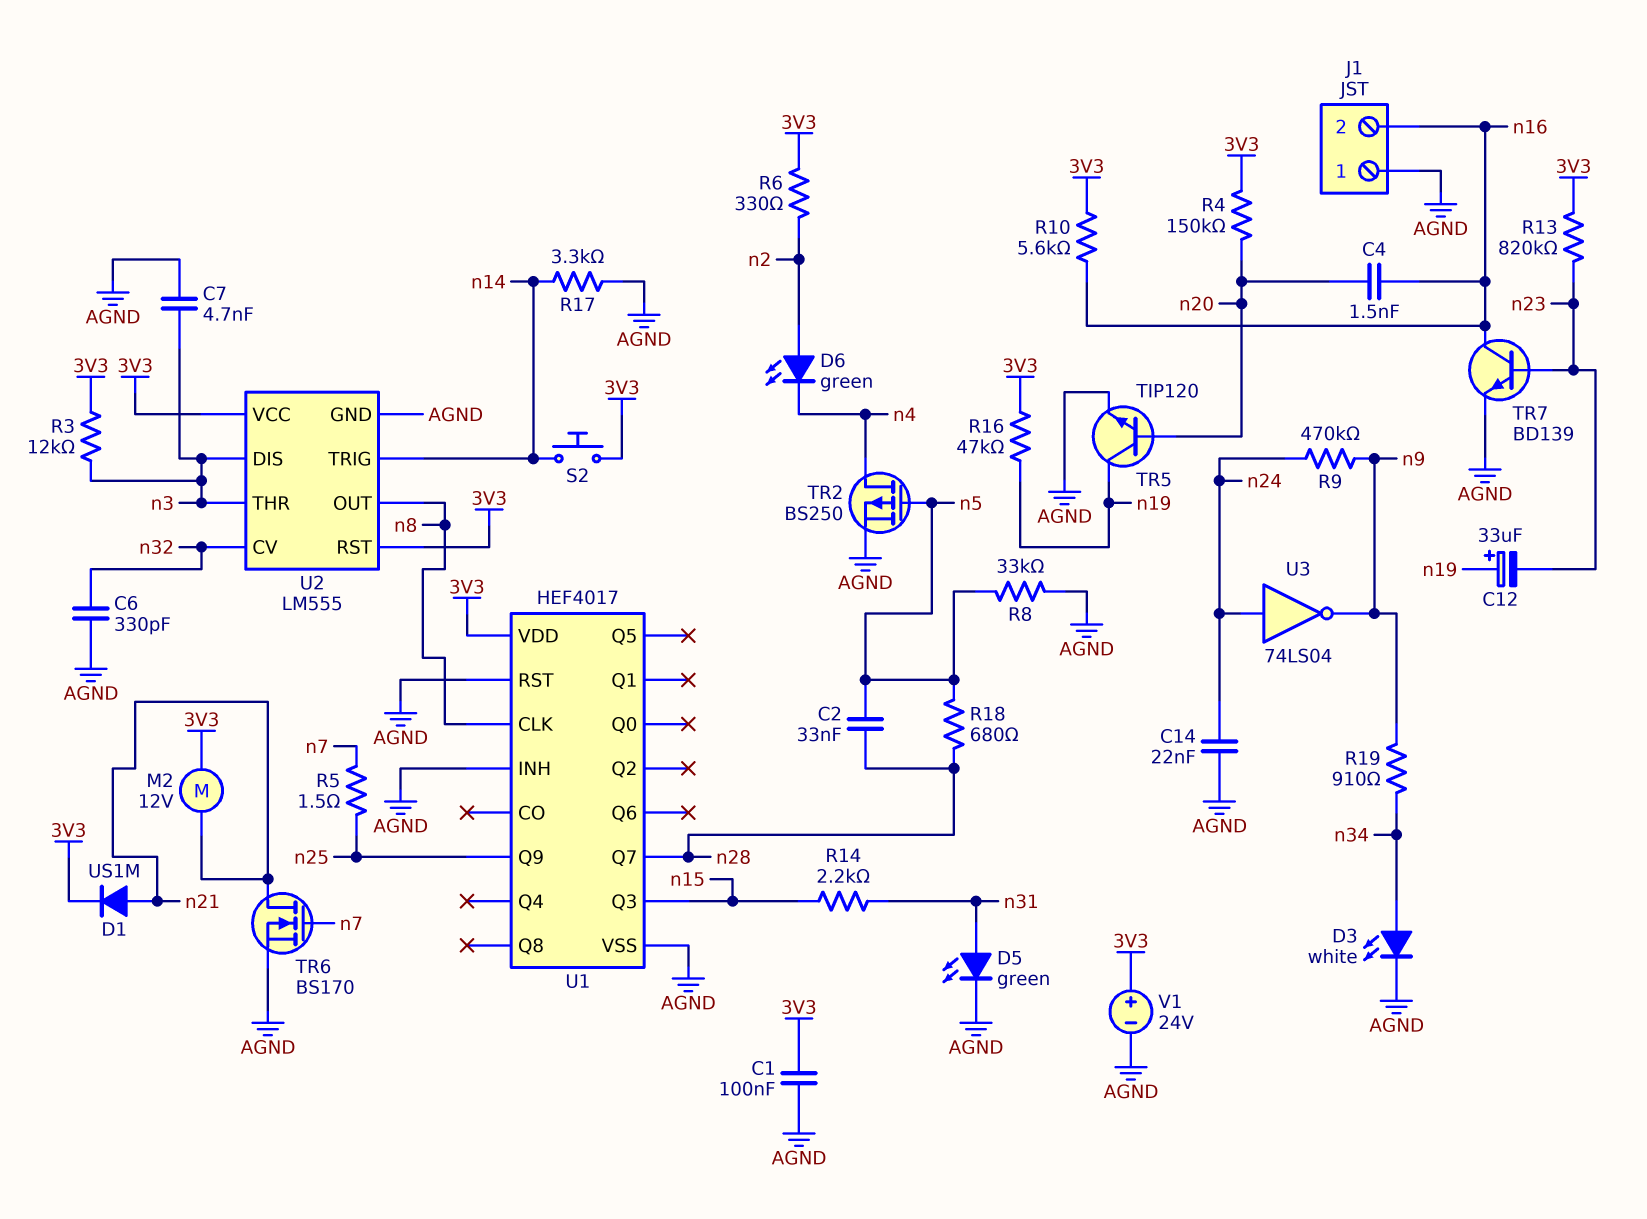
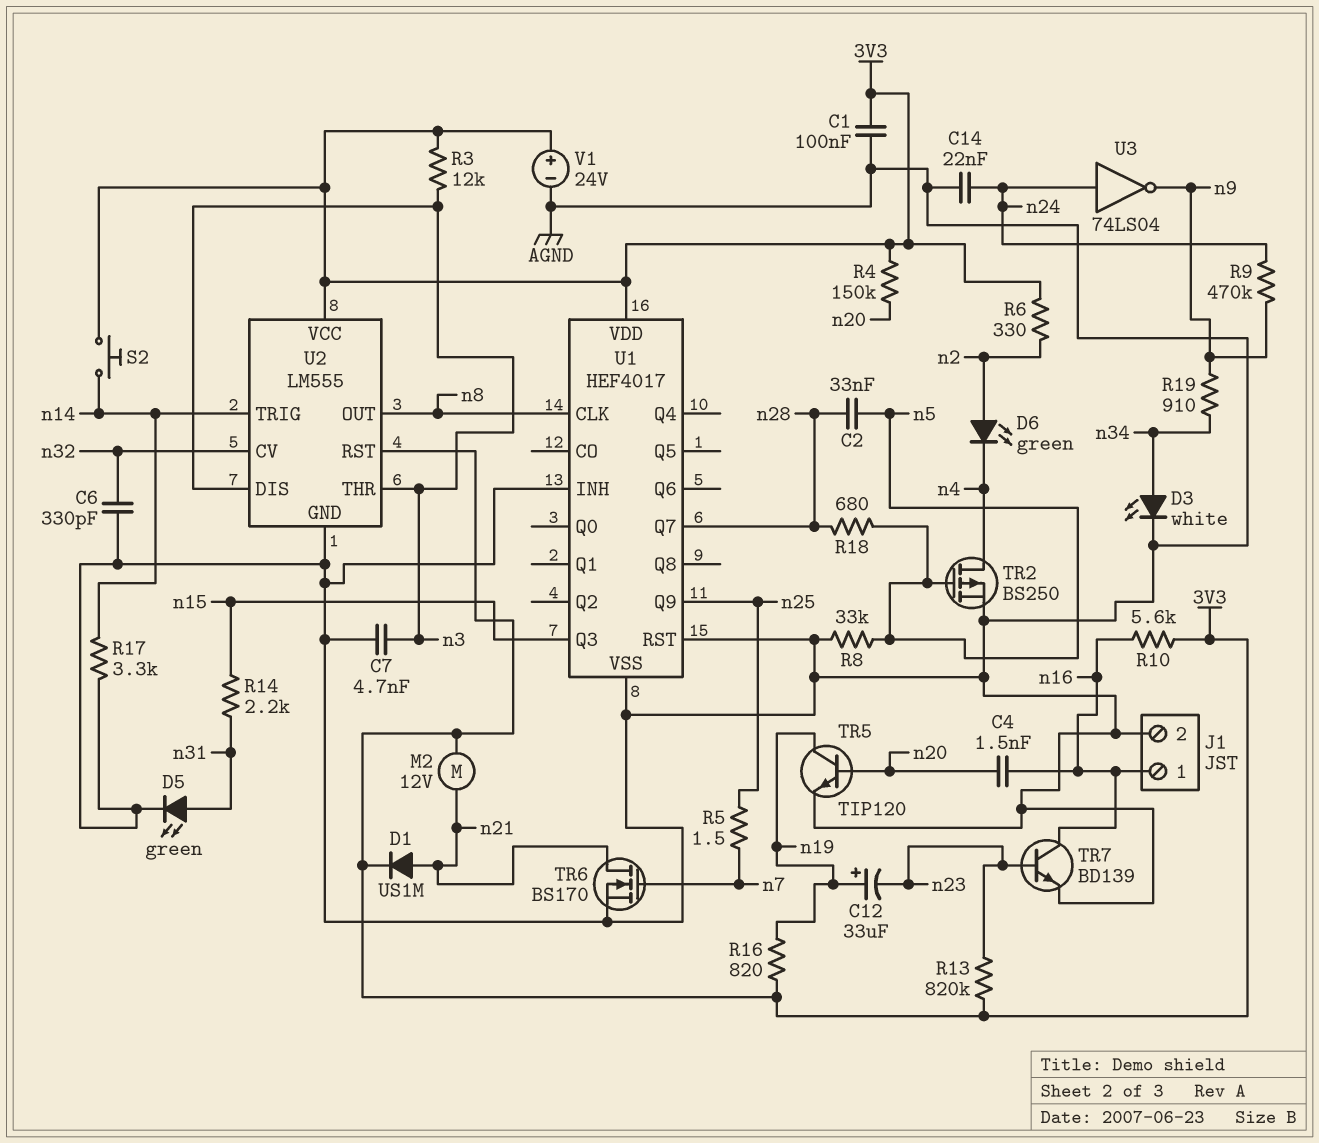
J1 pin 1: AGND -> n16
J1 pin 2: n16 -> AGND
R16: 47k (3V3, n19) -> 820 (3V3, n19)

